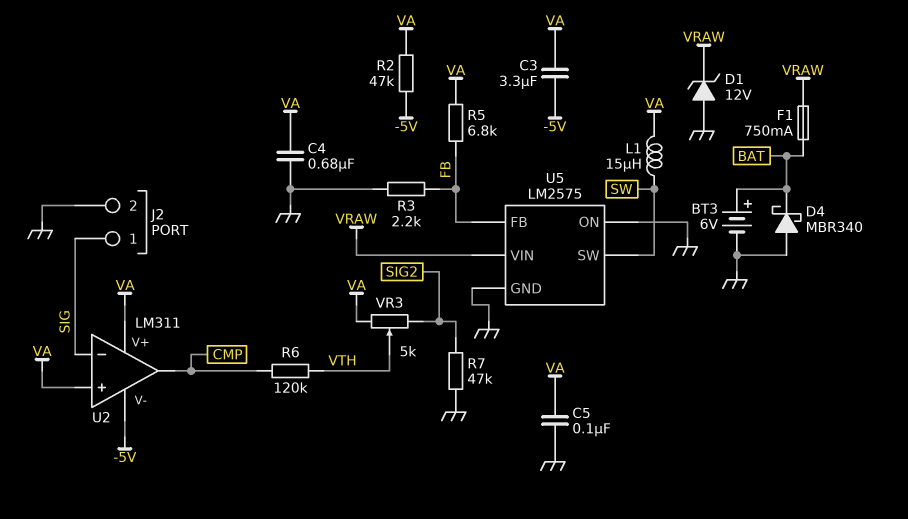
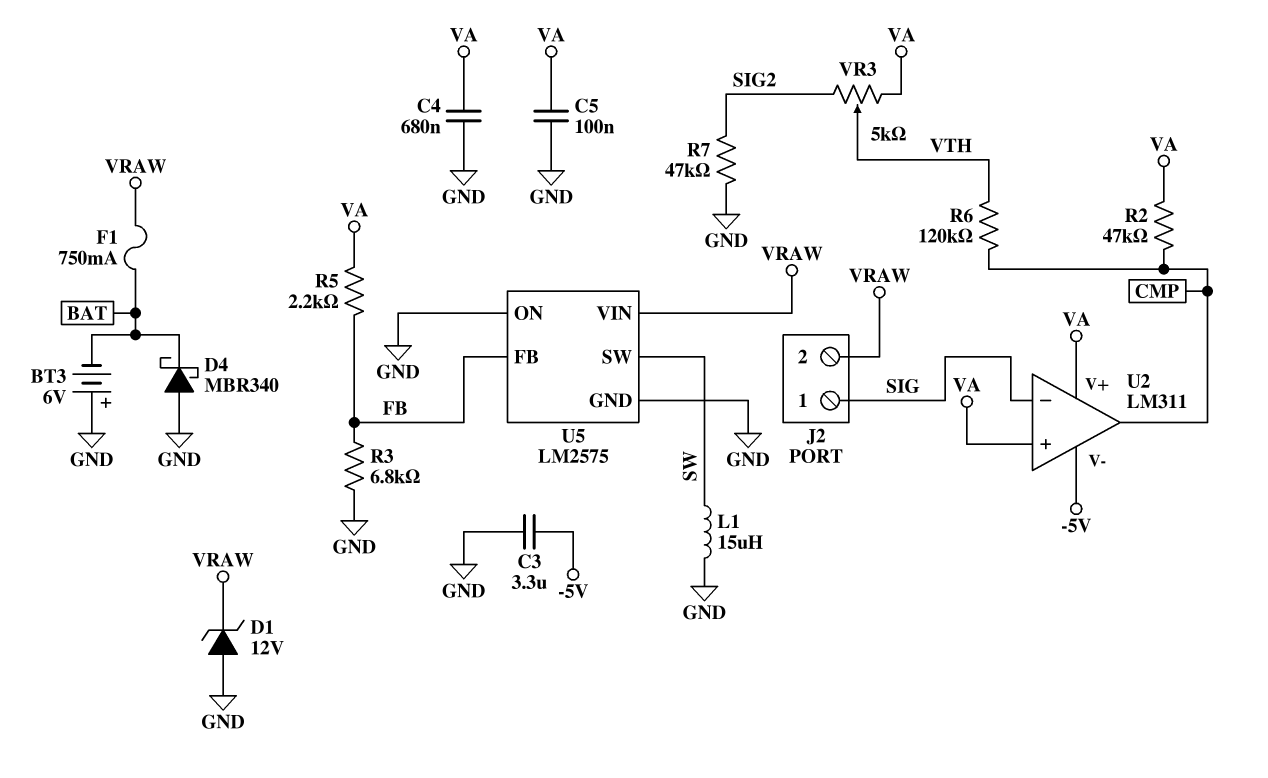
BT3: 6V (plus BAT, minus GND) -> 6V (plus GND, minus BAT)
C3: 3.3uF (-5V, VA) -> 3.3uF (-5V, GND)
J2 pin 2: GND -> VRAW
L1: 15uH (SW, VA) -> 15uH (GND, SW)
R2: 47k (-5V, VA) -> 47k (CMP, VA)
R3: 2.2k (FB, GND) -> 6.8k (FB, GND)
R5: 6.8k (FB, VA) -> 2.2k (FB, VA)

